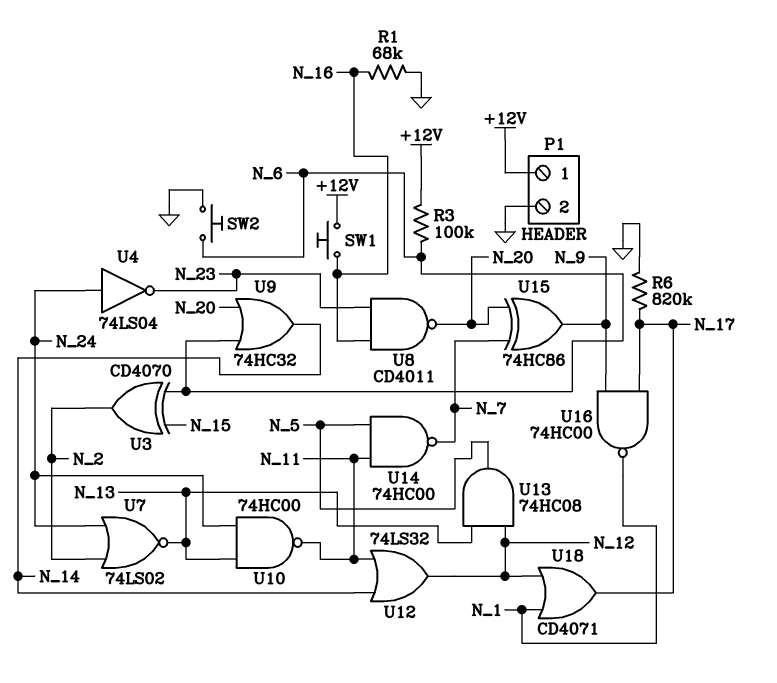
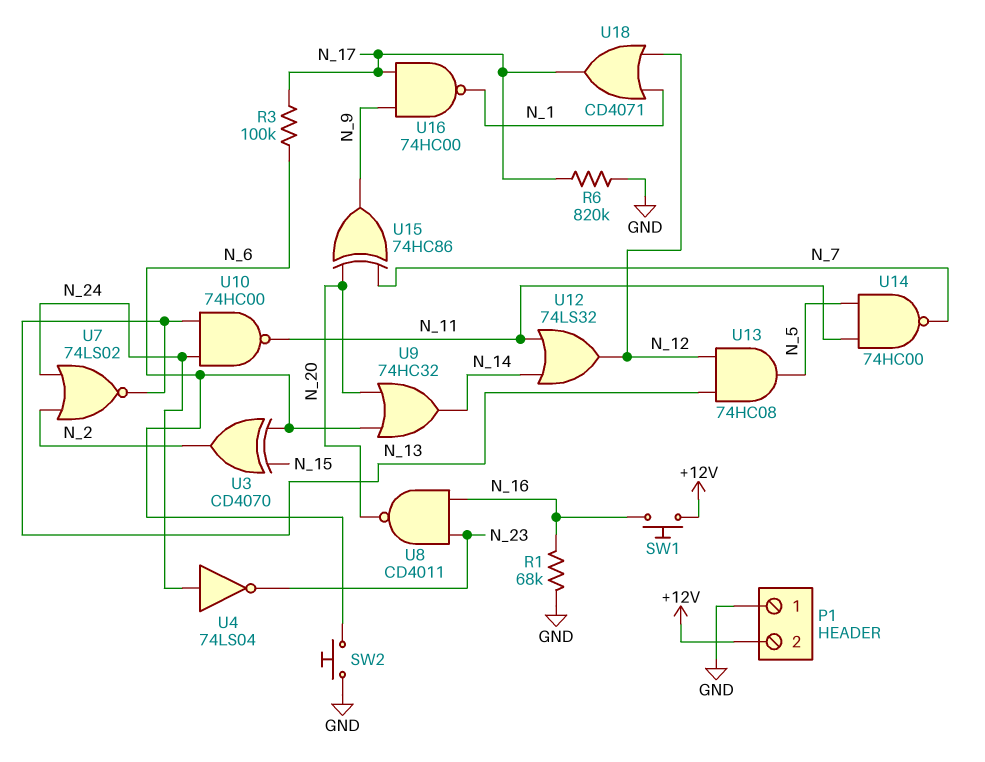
P1 pin 1: +12V -> GND
P1 pin 2: GND -> +12V
R3: 100k (+12V, N_6) -> 100k (N_6, N_17)

